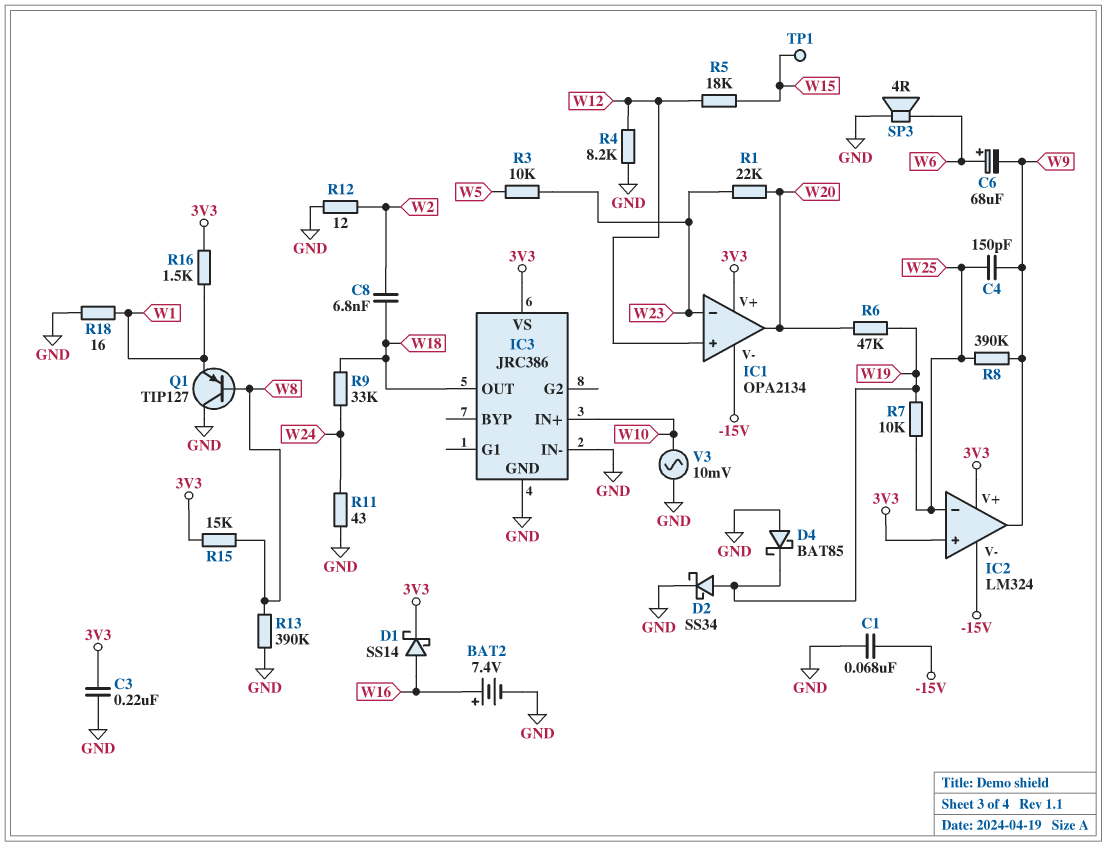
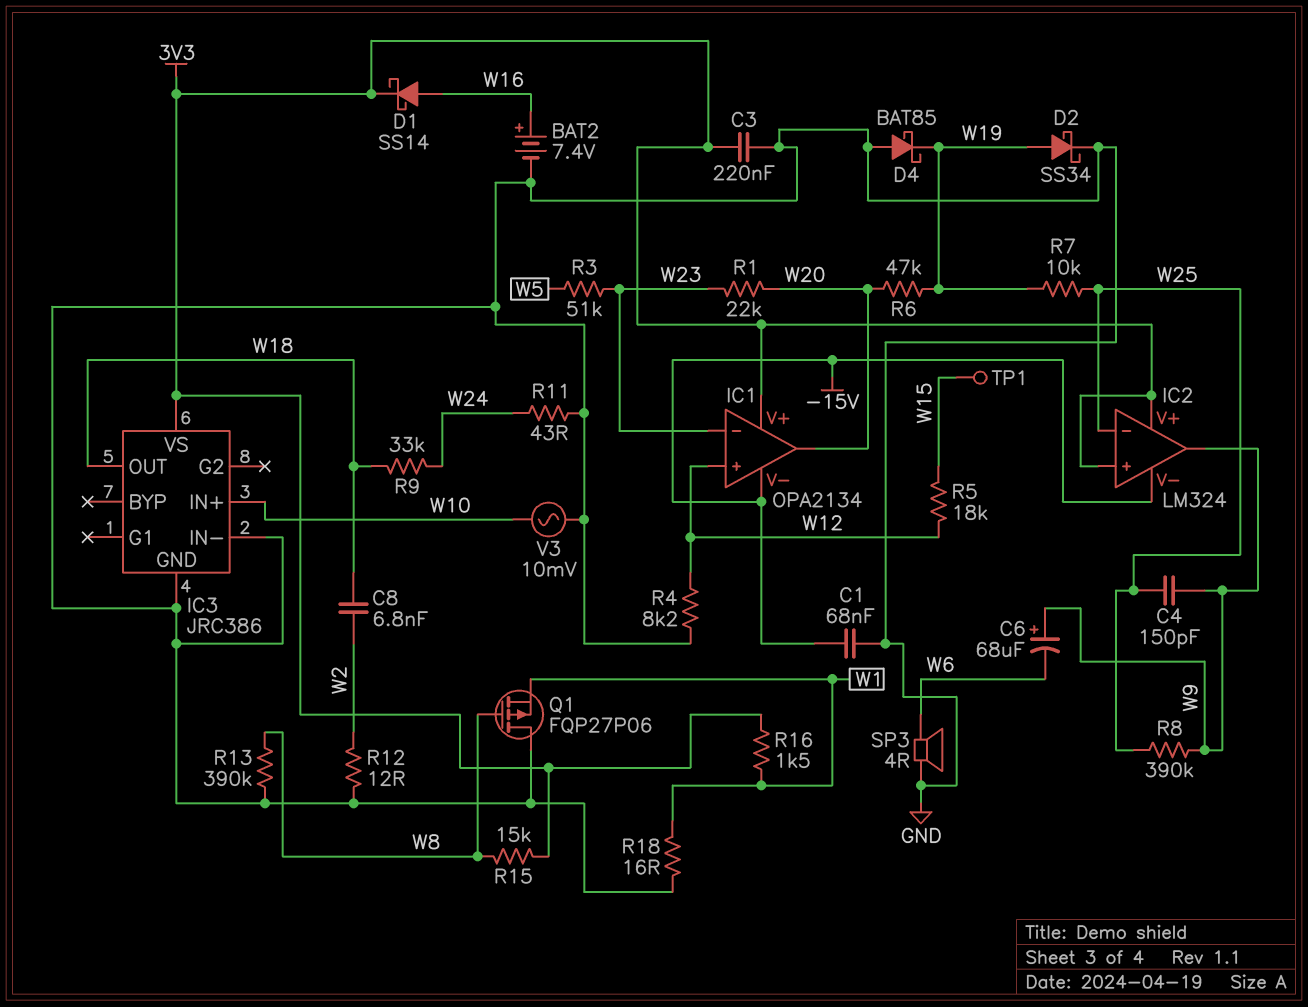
C6: 68uF (plus W6, minus W9) -> 68uF (plus W9, minus W6)
Q1: PNP TIP127 (B W8, C GND, E W1) -> PMOS FQP27P06 (G W8, D GND, S W1)
R3: 10k (W5, W23) -> 51k (W5, W23)

